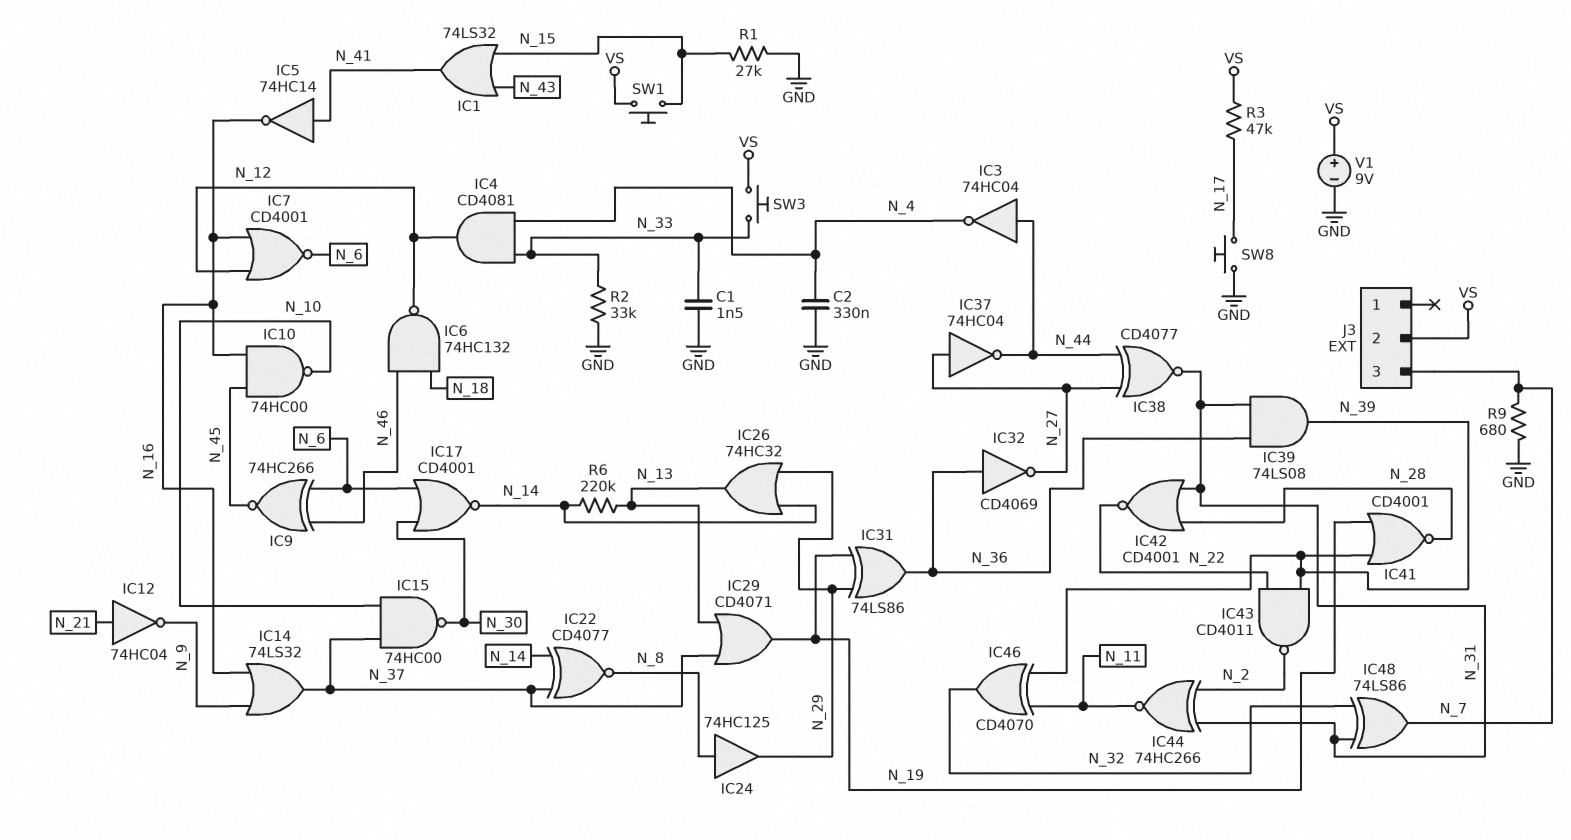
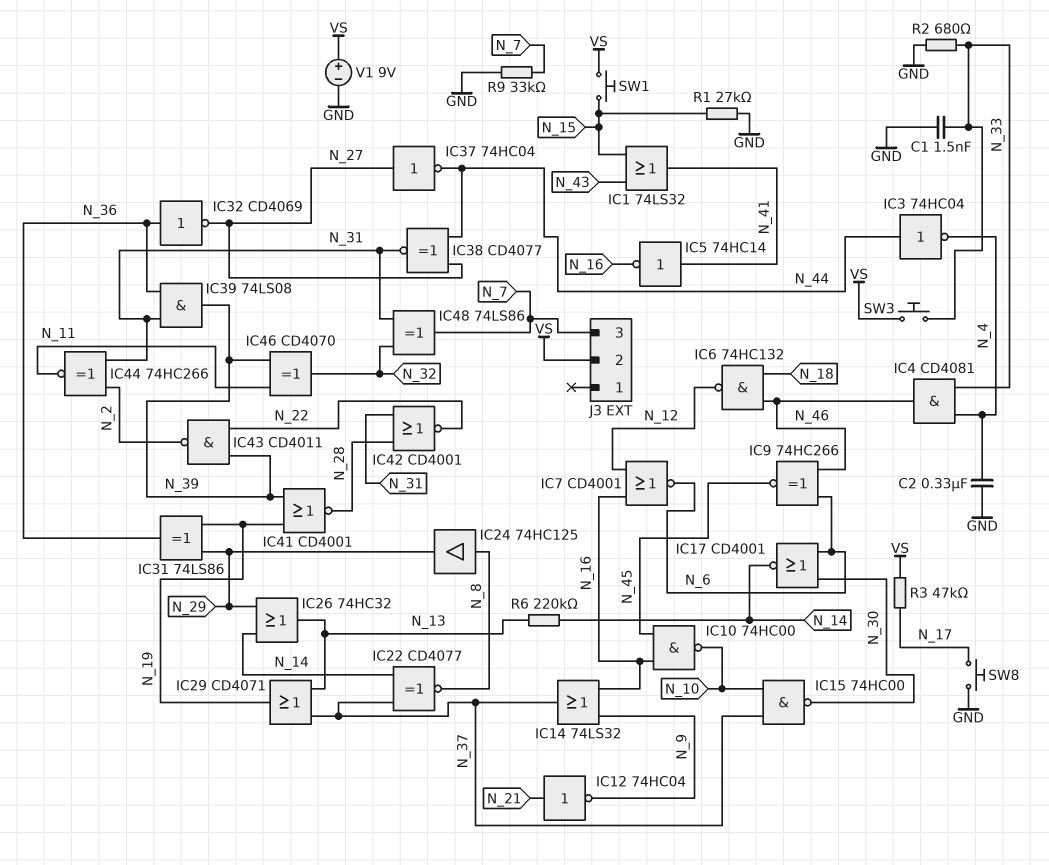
IC4: AND CD4081 (in N_4, in N_33, out N_12) -> AND CD4081 (in N_4, in N_33, out N_46)
R2: 33k (GND, N_33) -> 680 (GND, N_33)
R9: 680 (GND, N_7) -> 33k (GND, N_7)

